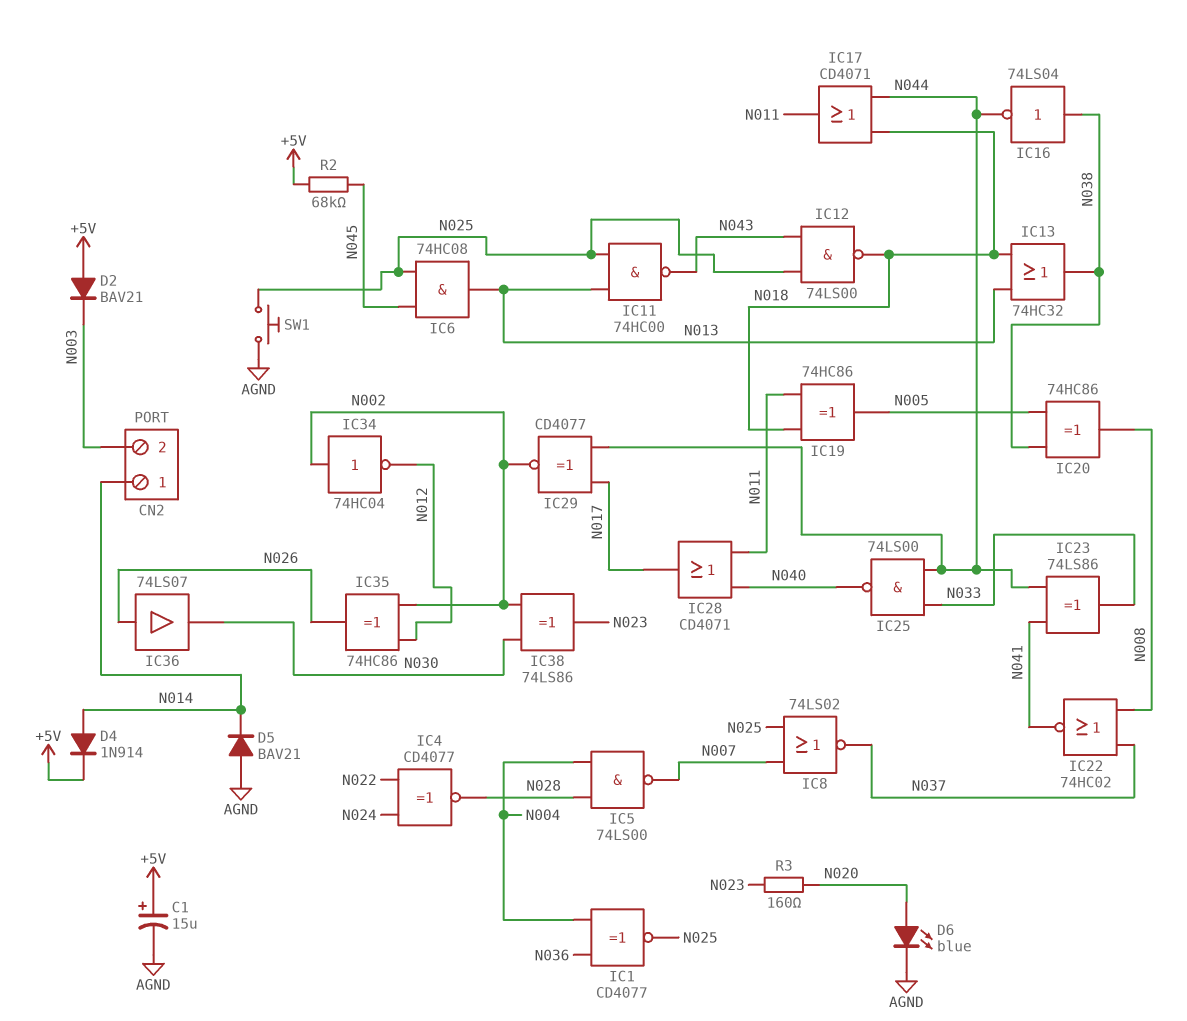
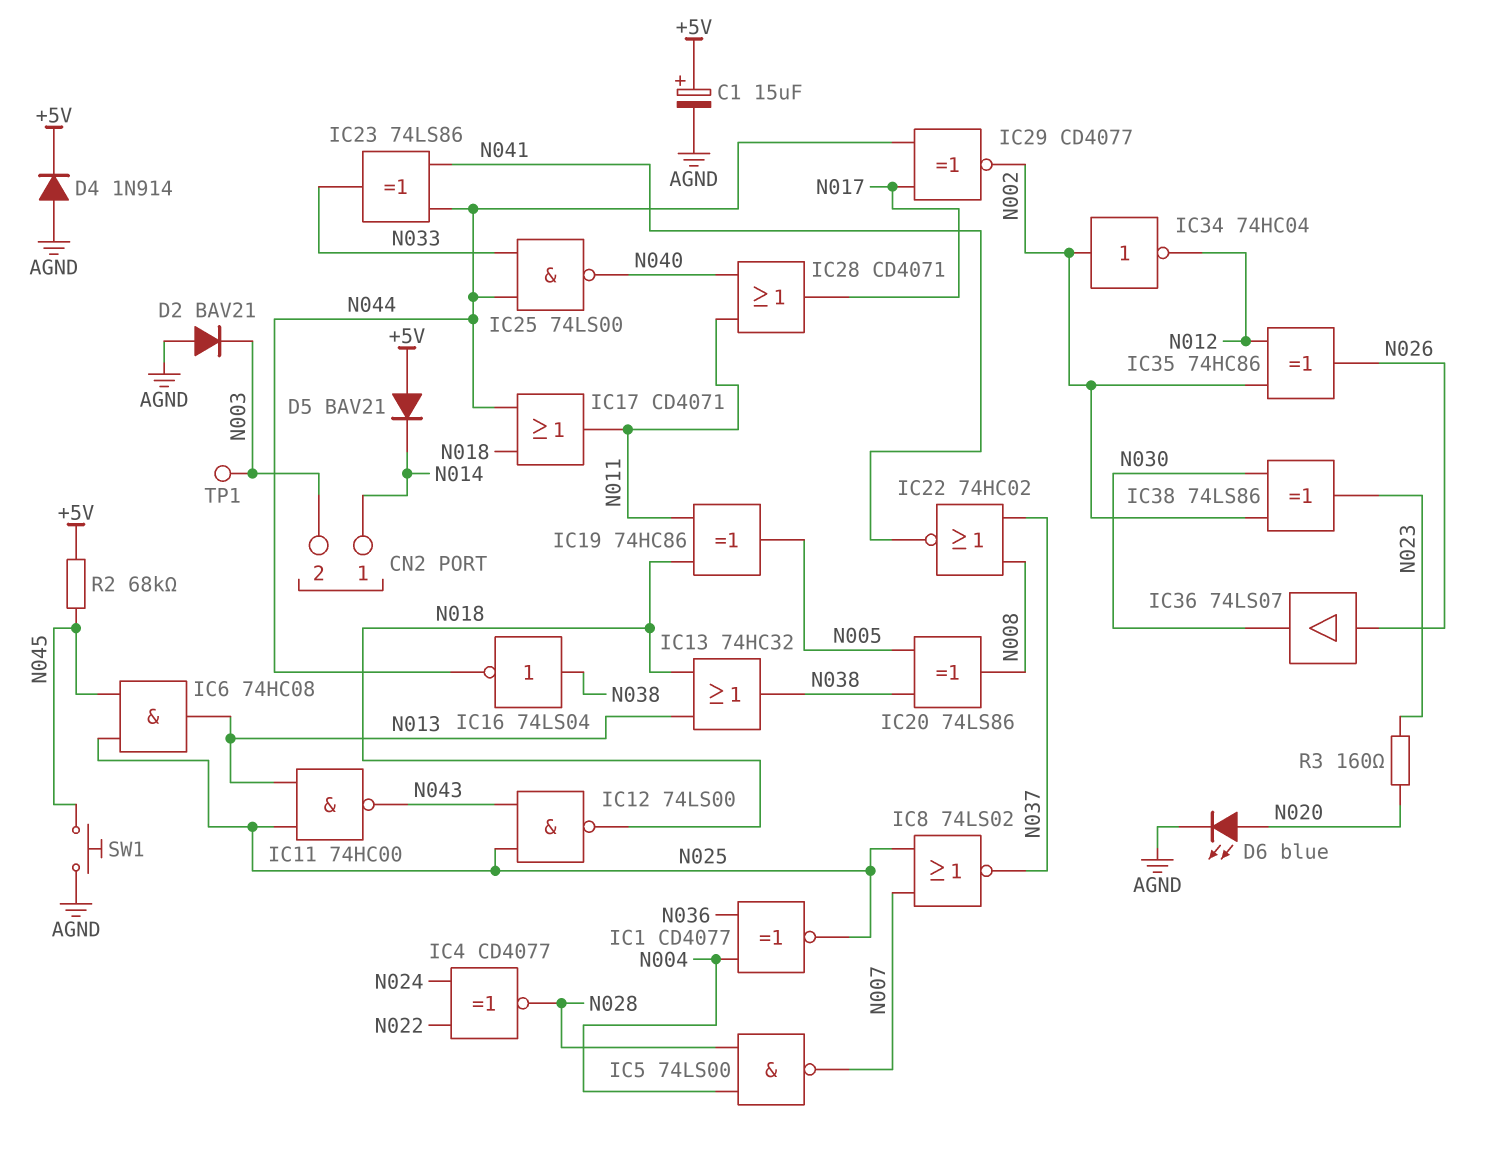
D2: diode BAV21 (A +5V, K N003) -> diode BAV21 (A AGND, K N003)
D4: diode 1N914 (A N014, K +5V) -> diode 1N914 (A AGND, K +5V)
D5: diode BAV21 (A AGND, K N014) -> diode BAV21 (A +5V, K N014)
IC20: XOR 74HC86 (in N005, in N038, out N008) -> XOR 74LS86 (in N005, in N038, out N008)
SW1: button (AGND, N025) -> button (AGND, N045)
TP1: none -> test point (N003)

